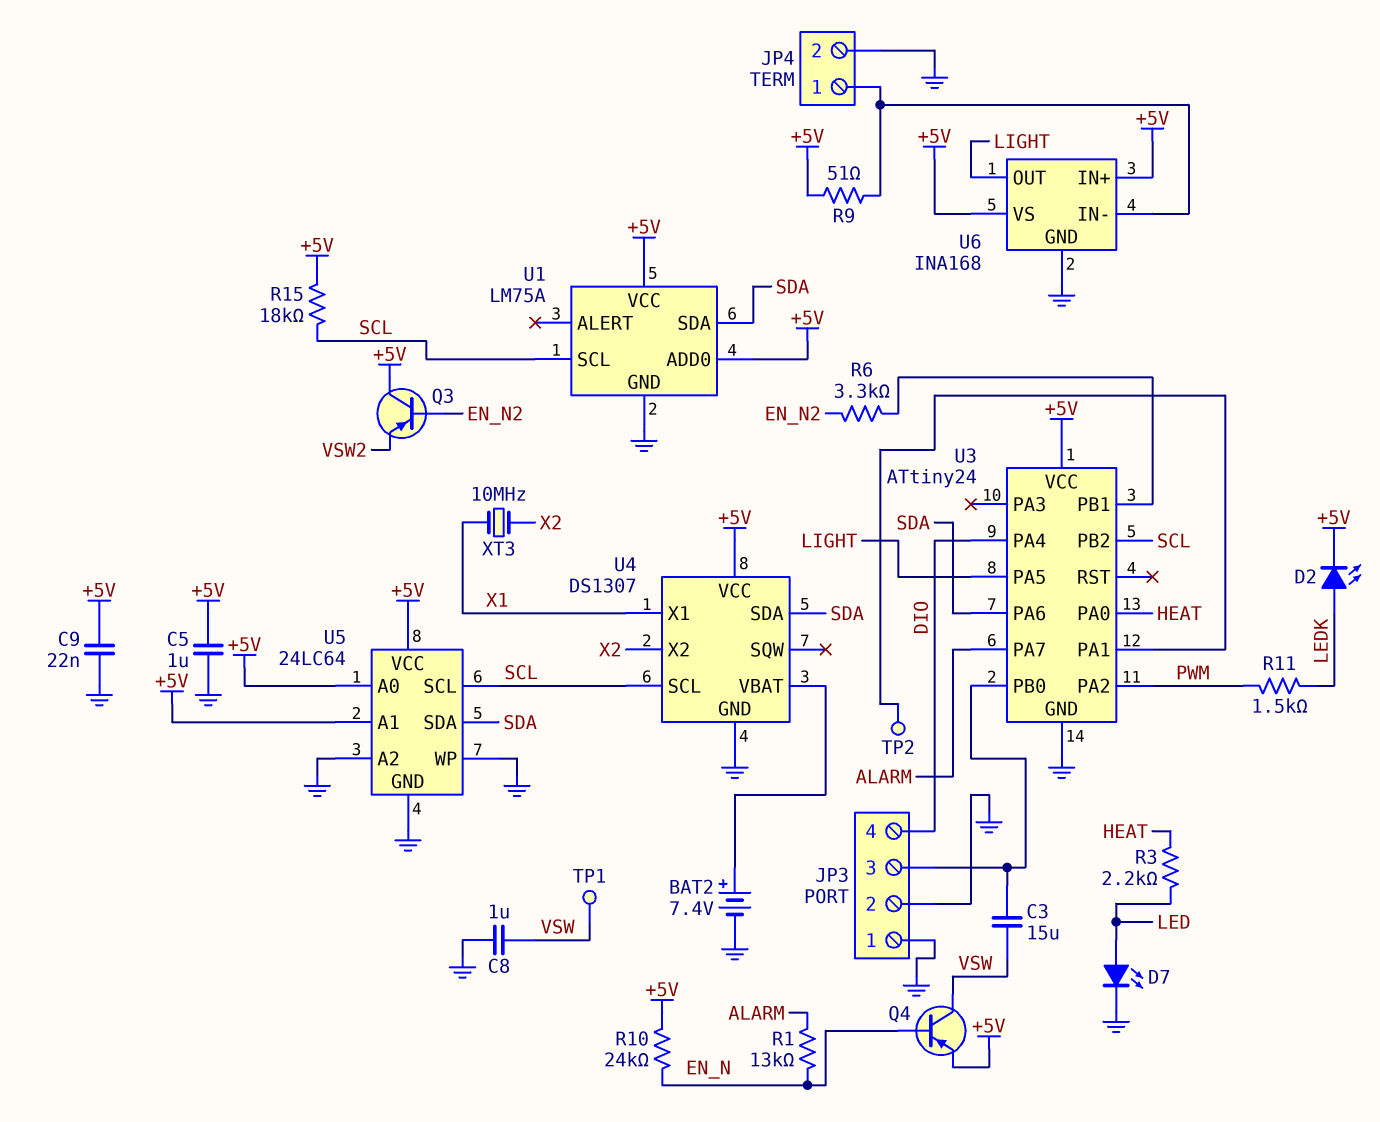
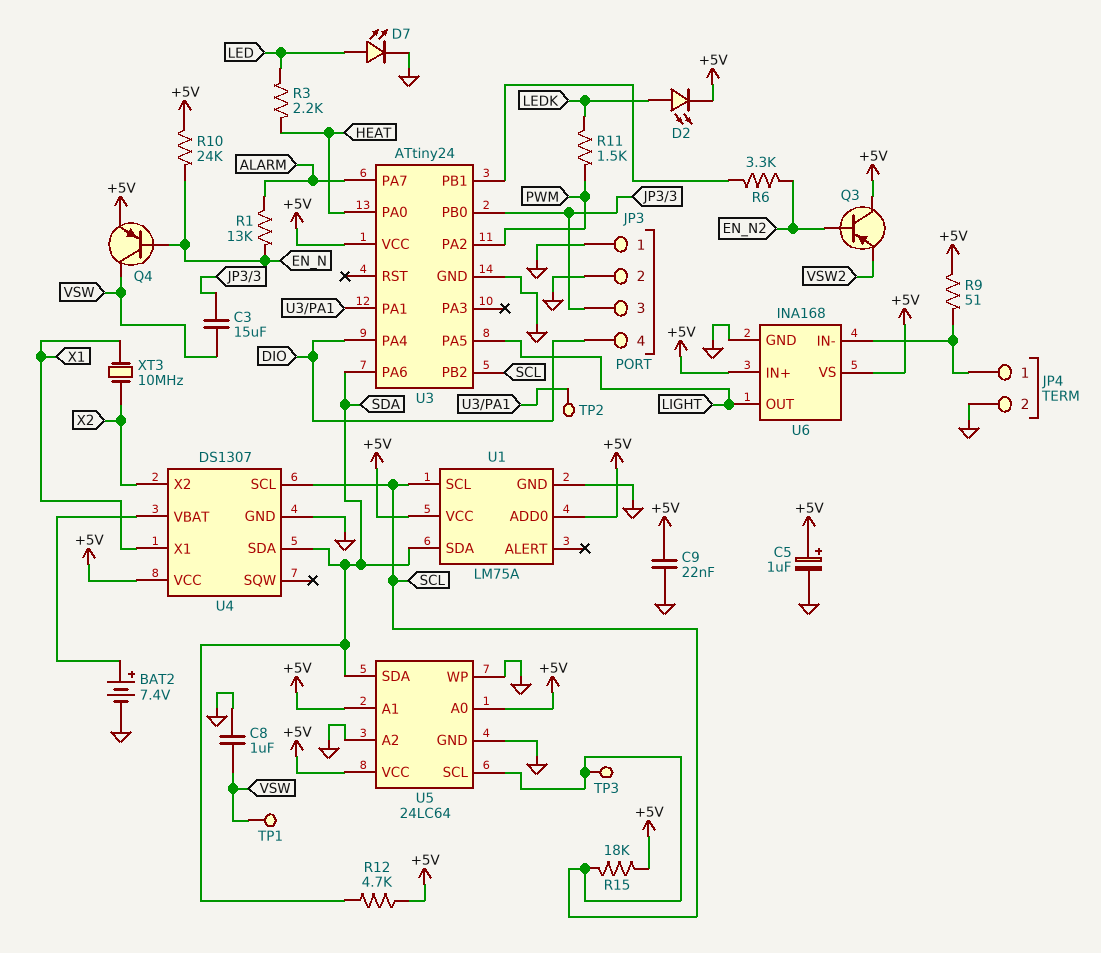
C5: 1uF (+5V, GND) -> 1uF (plus +5V, minus GND)
R12: none -> 4.7k (+5V, SDA)
TP3: none -> test point (SCL)

